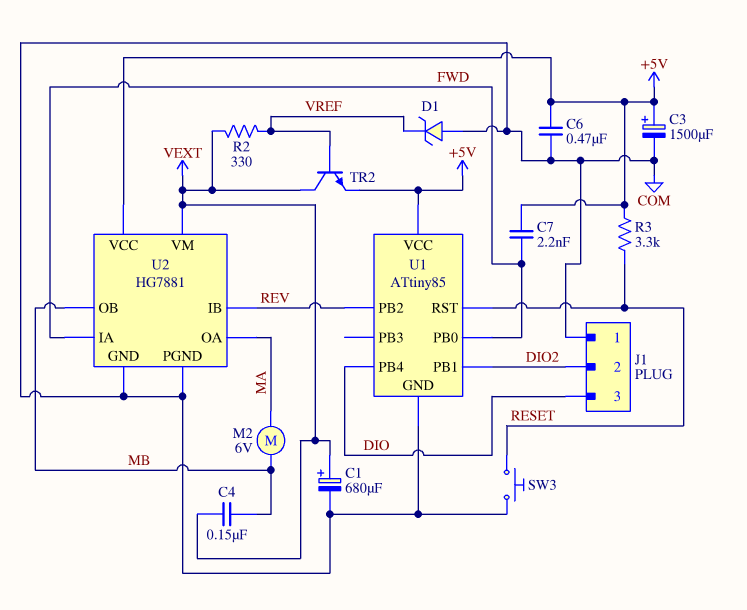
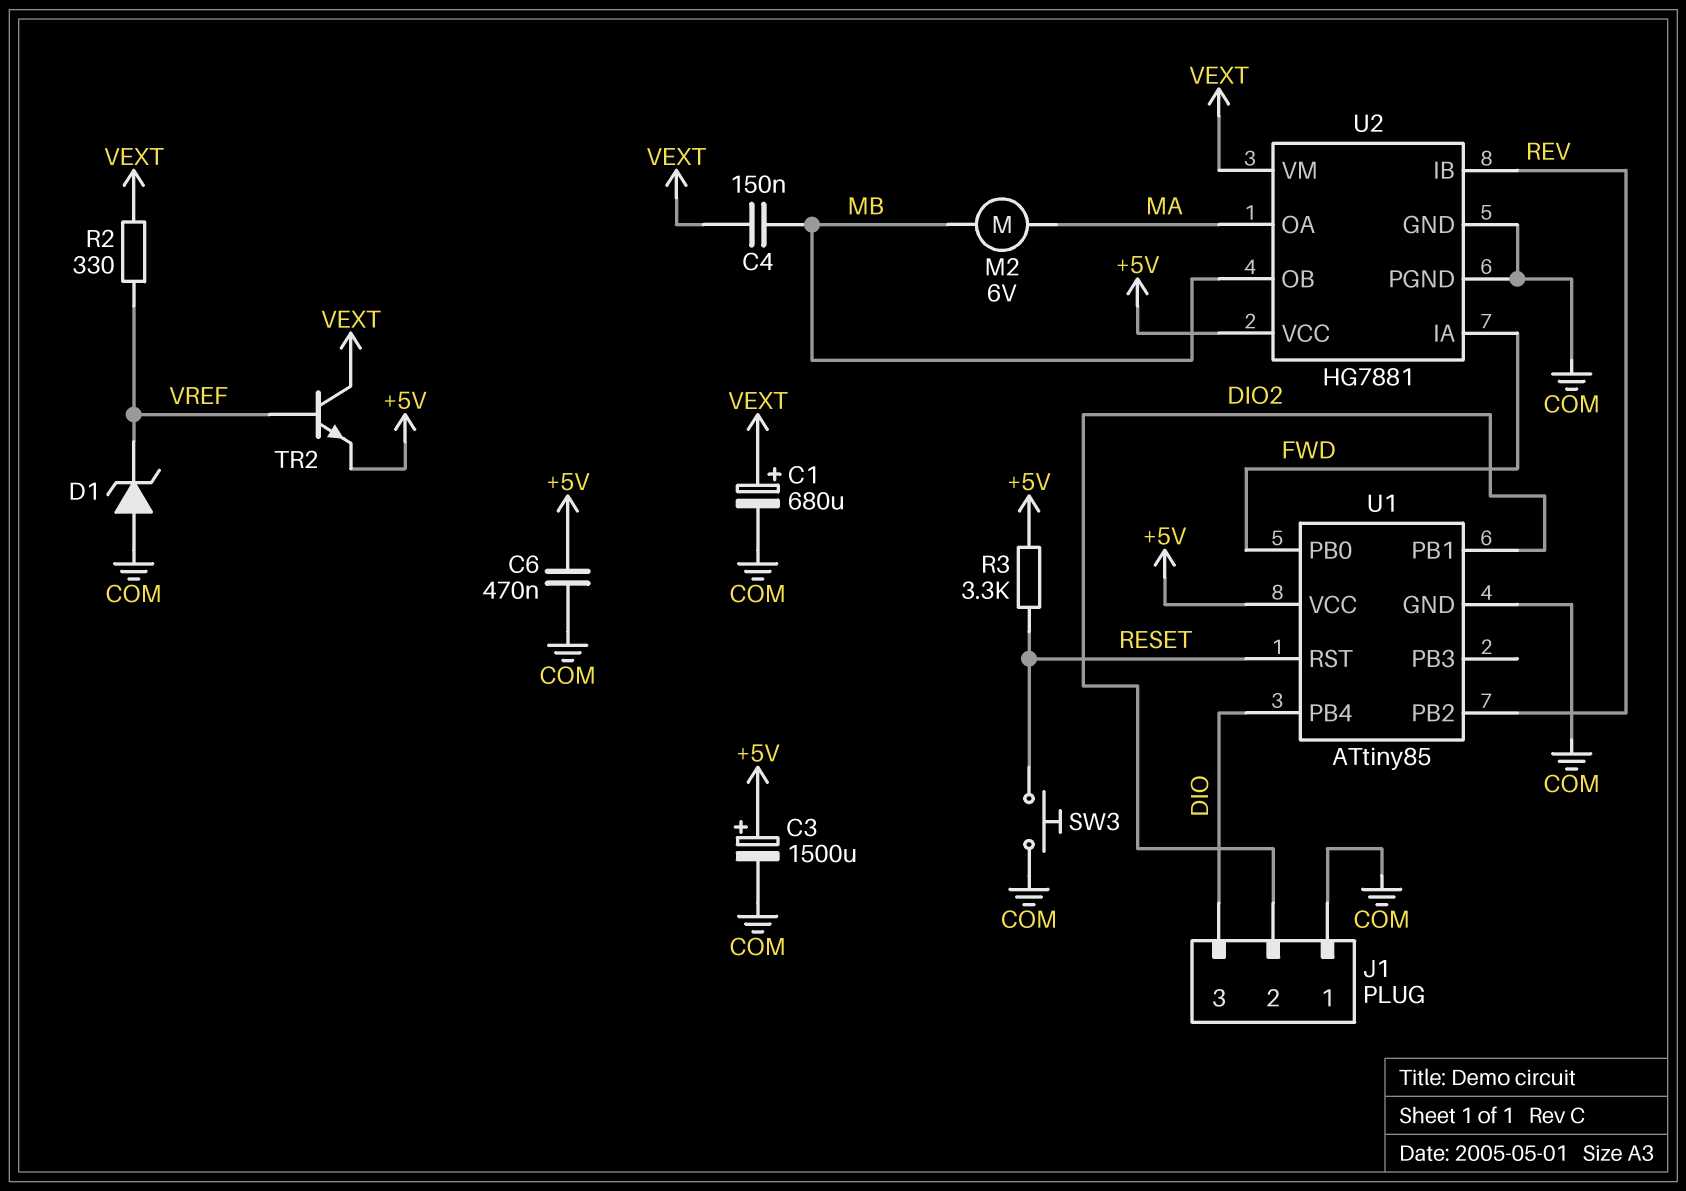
C7: 2.2nF (+5V, FWD) -> none

